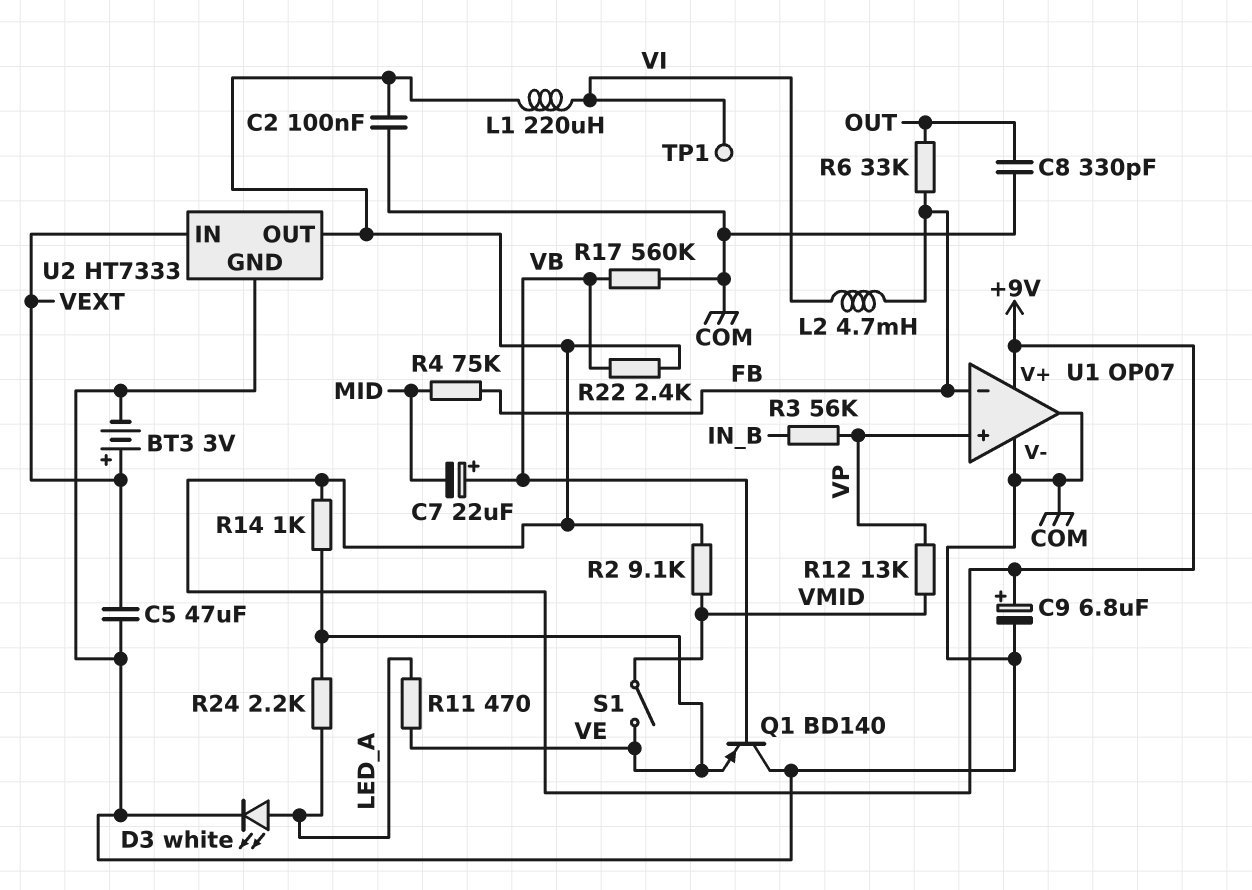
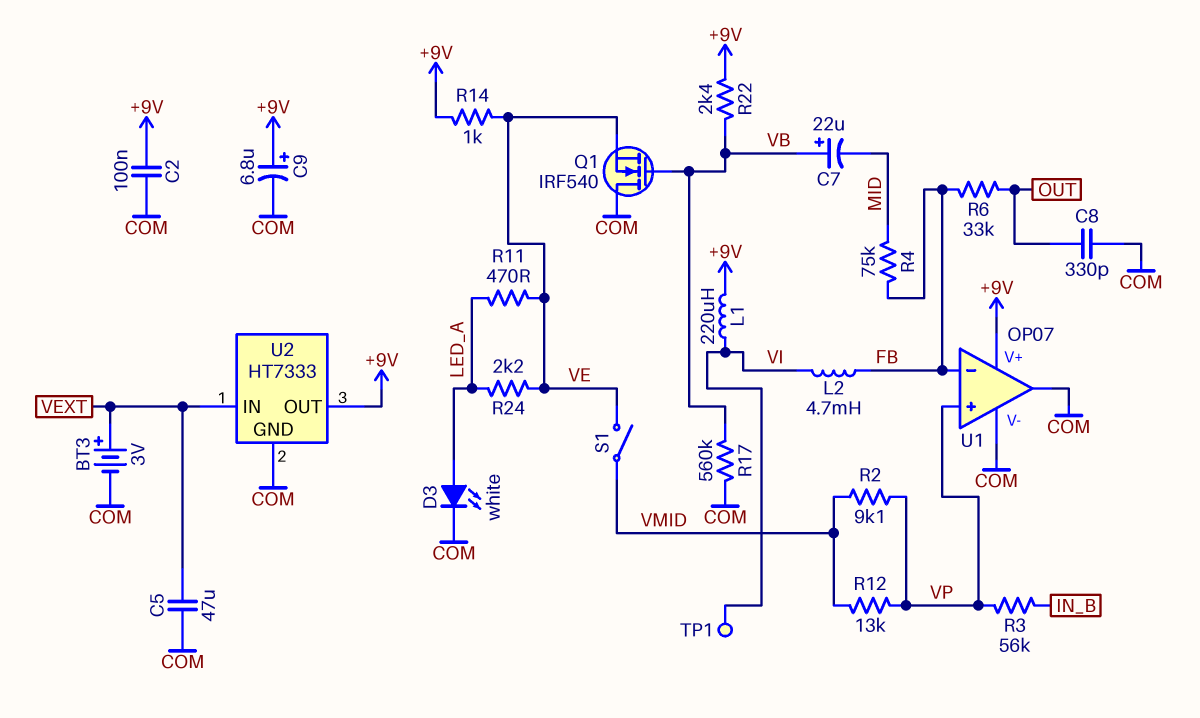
Q1: PNP BD140 (B VB, C COM, E VE) -> NMOS IRF540 (G VB, D COM, S VE)
R2: 9.1k (+9V, VMID) -> 9.1k (VMID, VP)

